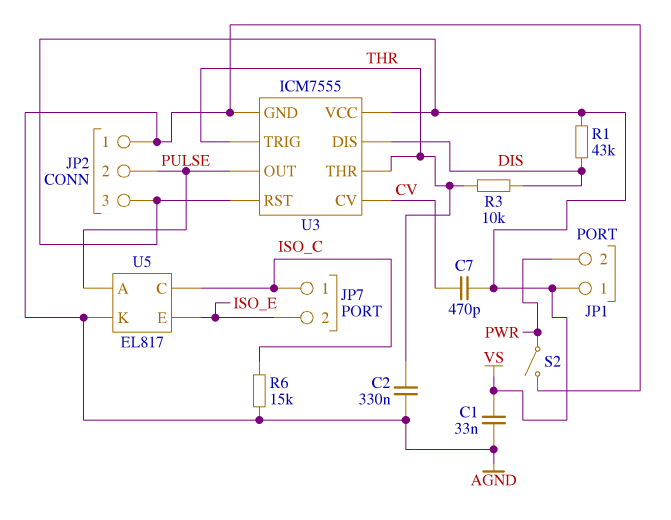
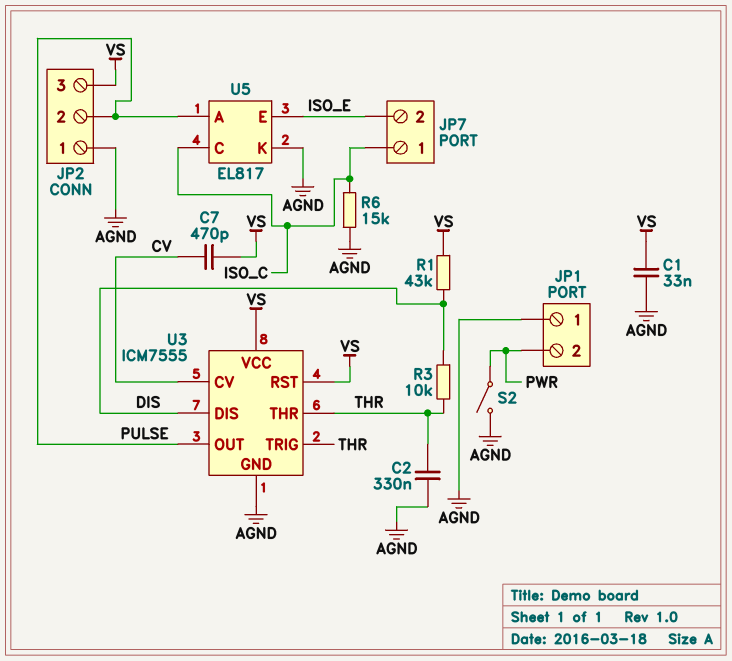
JP1 pin 1: VS -> AGND

